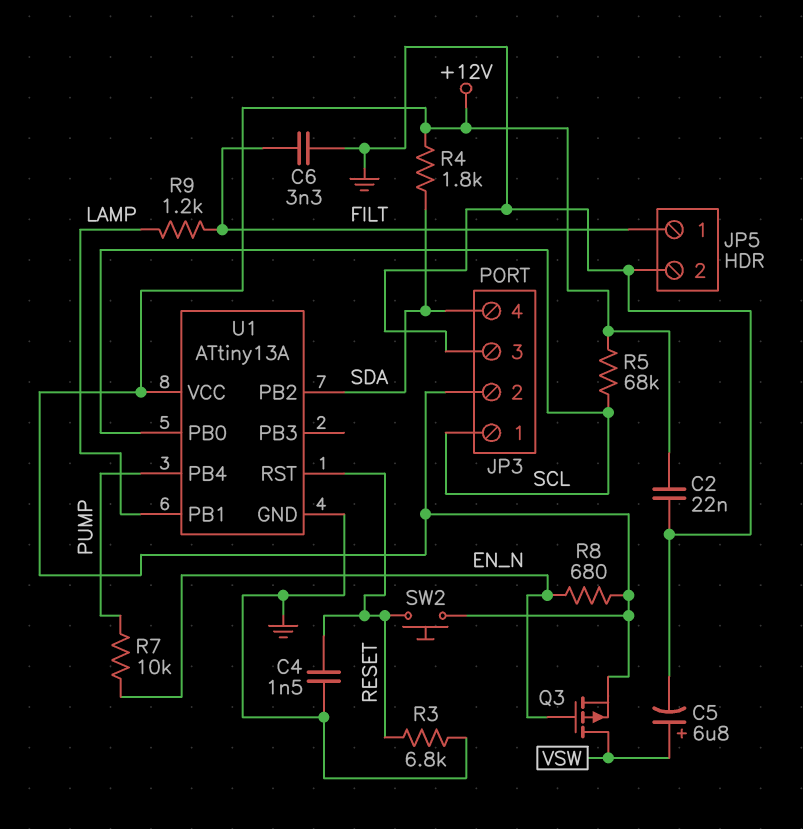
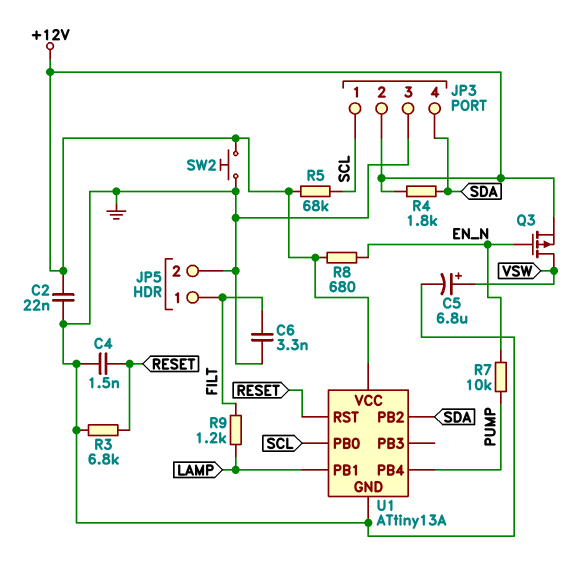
SW2: button (+12V, RESET) -> button (+12V, GND)

